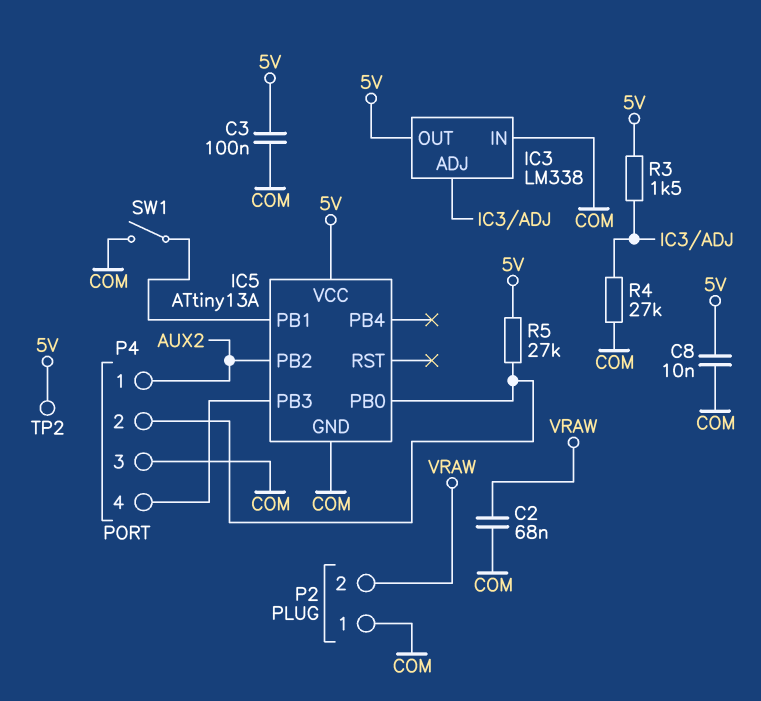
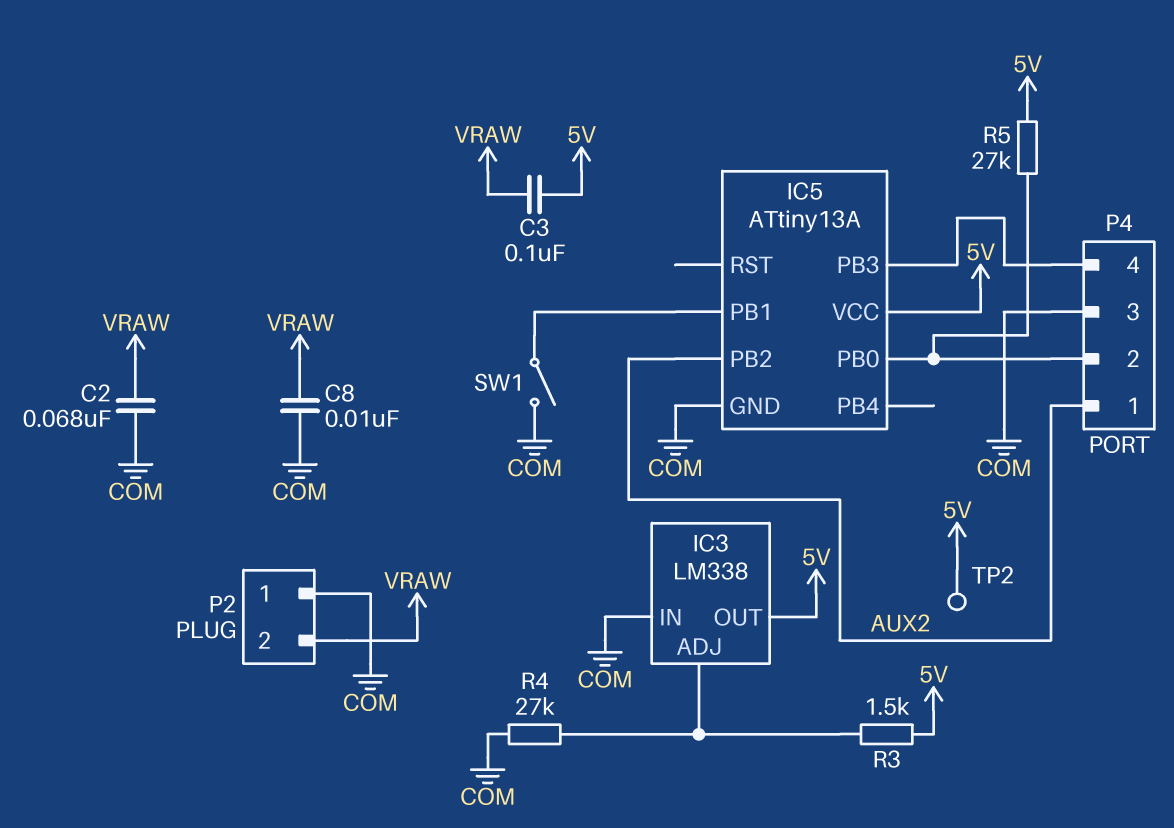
C3: 100nF (5V, COM) -> 100nF (5V, VRAW)
C8: 10nF (5V, COM) -> 10nF (COM, VRAW)

